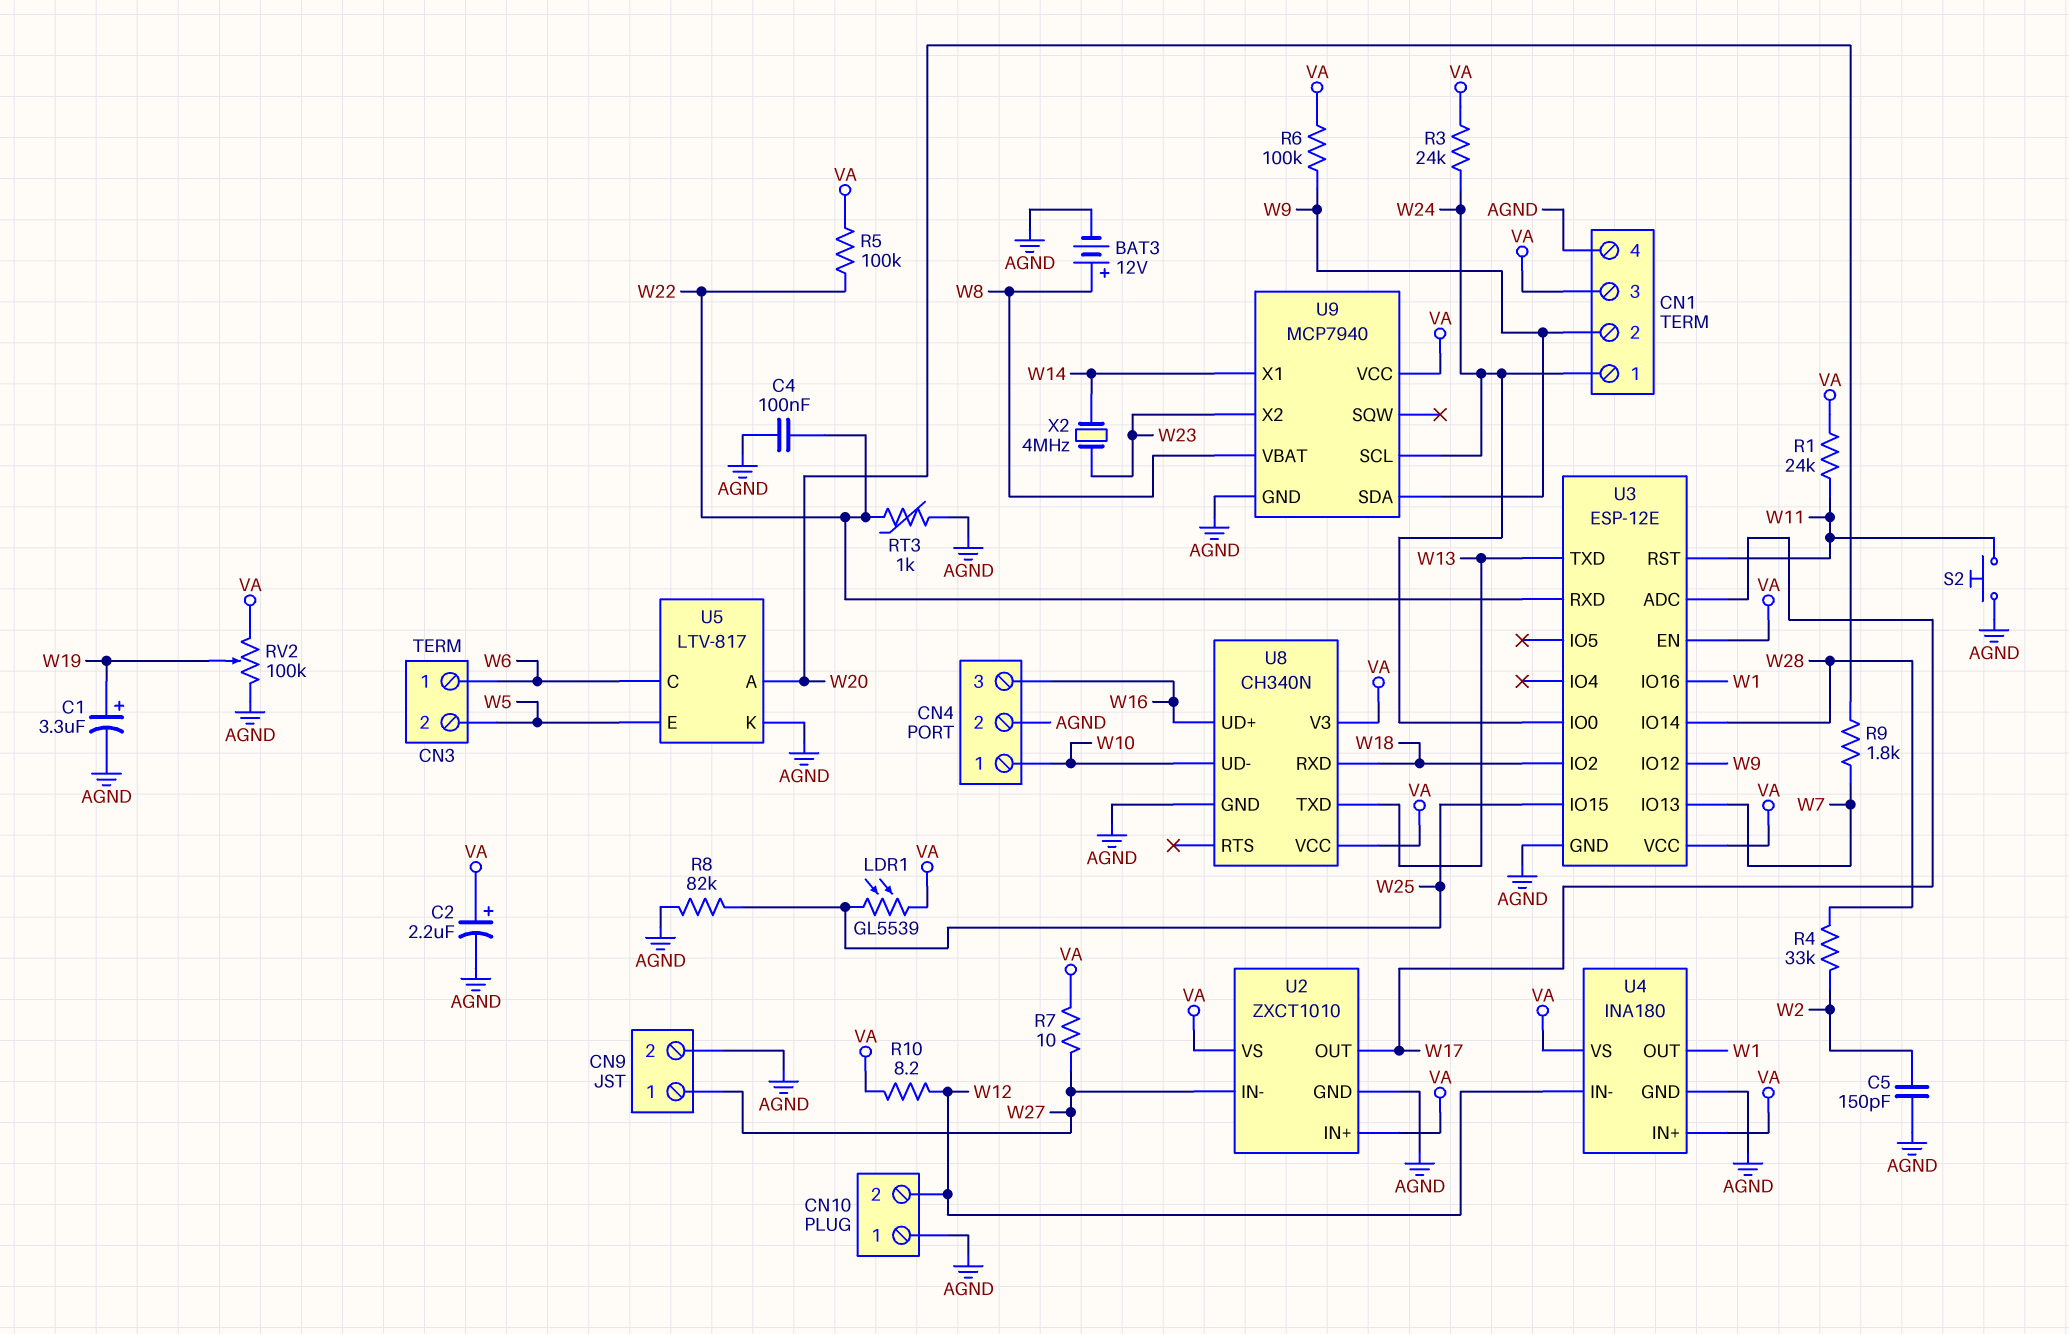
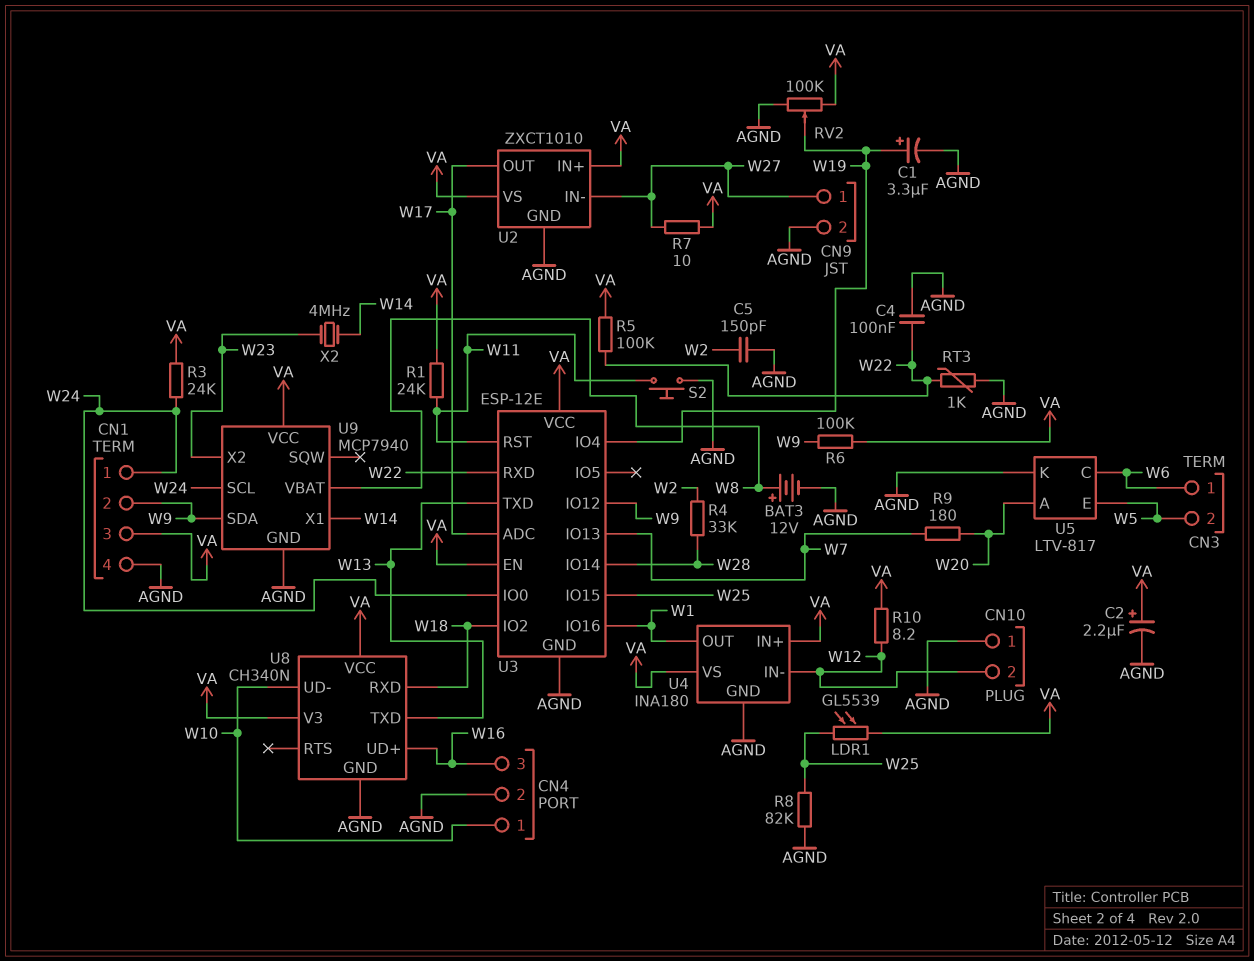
R9: 1.8k (W7, W20) -> 180 (W7, W20)
U3 pin IO4: none -> W19

